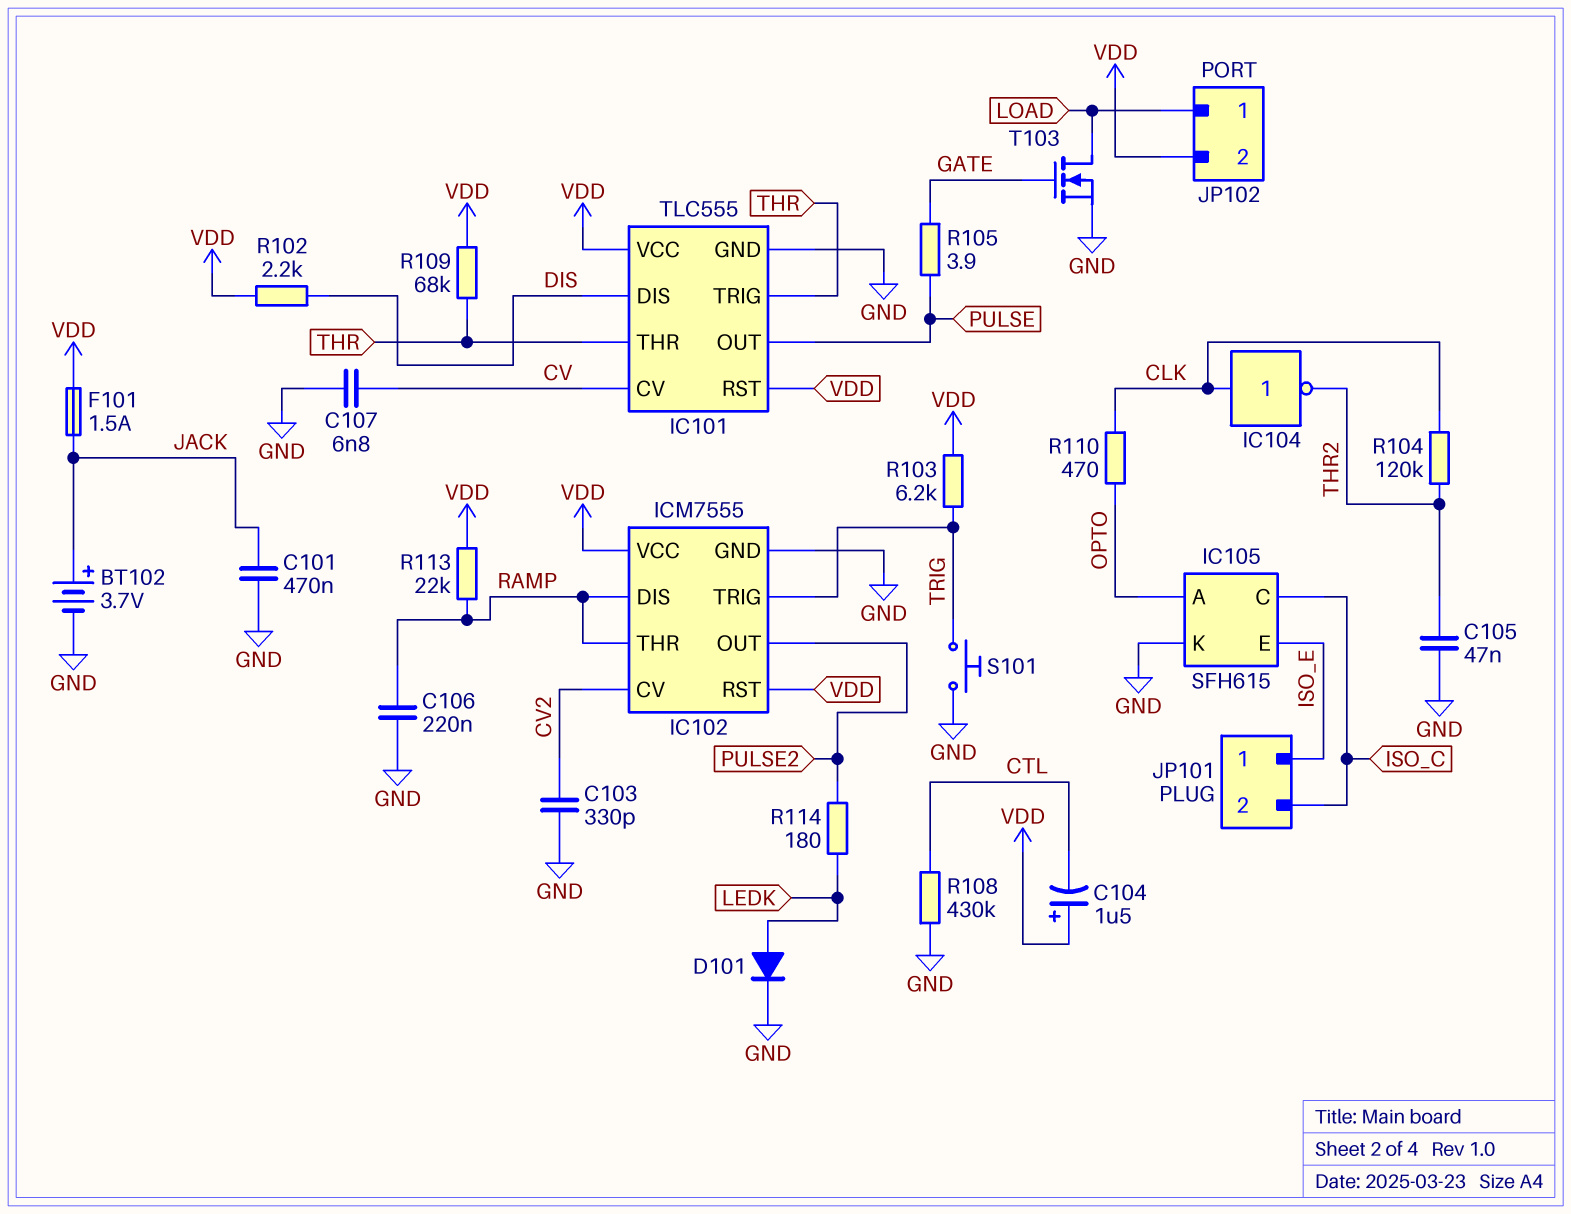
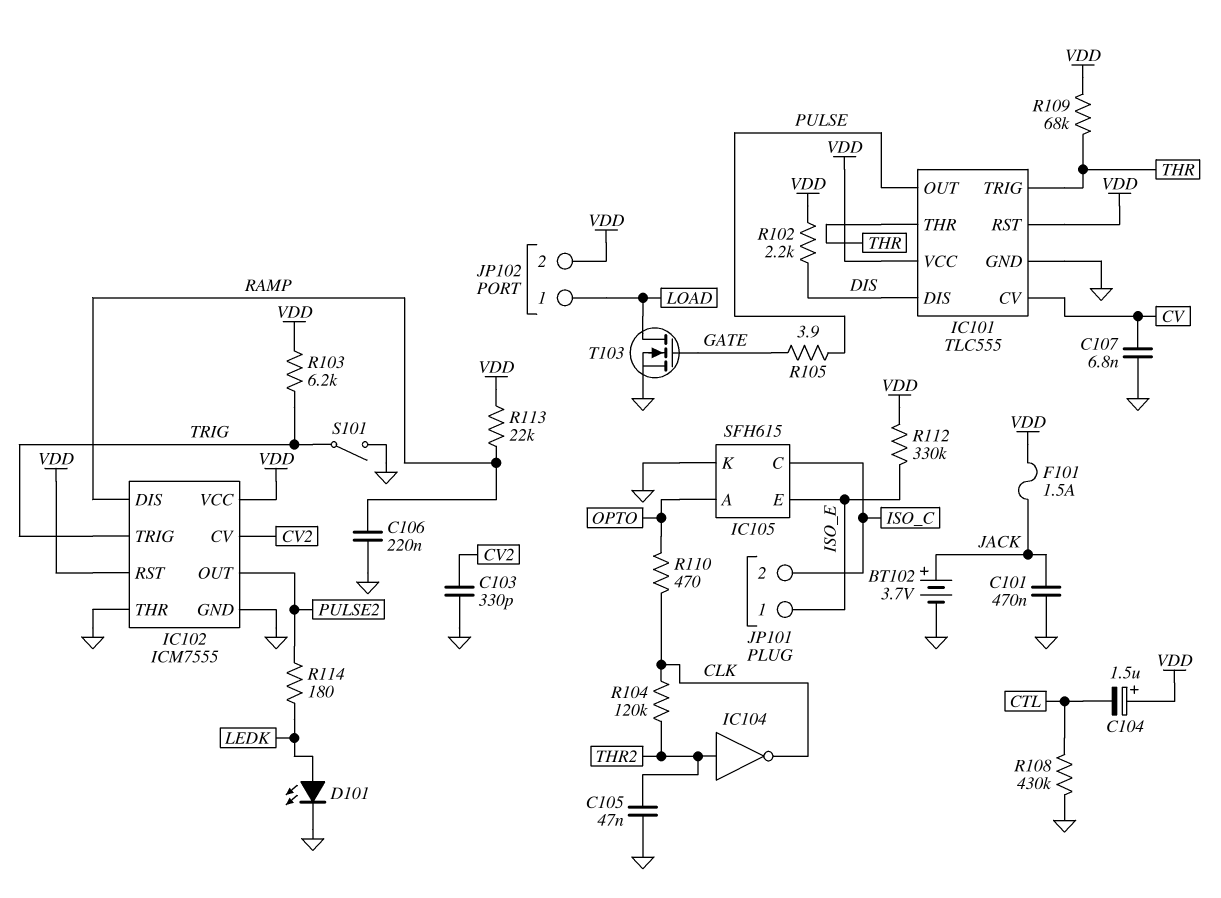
D101: diode (A LEDK, K GND) -> LED (A LEDK, K GND)
IC102 pin THR: RAMP -> GND
IC104: NOT (in CLK, out THR2) -> NOT (in THR2, out CLK)
R112: none -> 330k (ISO_E, VDD)
S101: button (GND, TRIG) -> switch (GND, TRIG)

